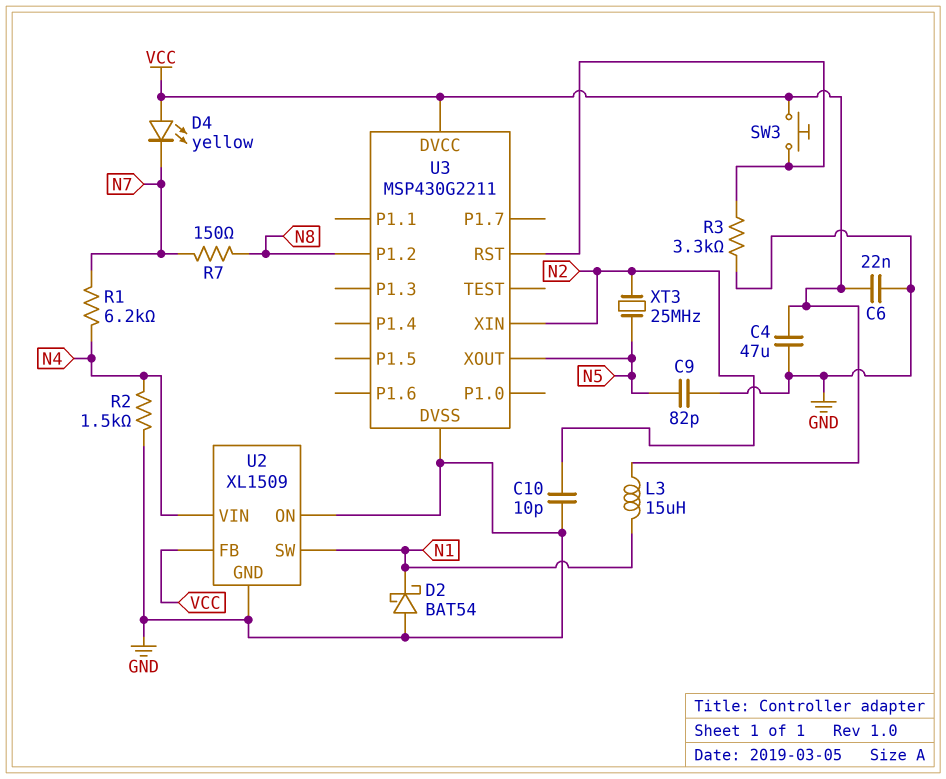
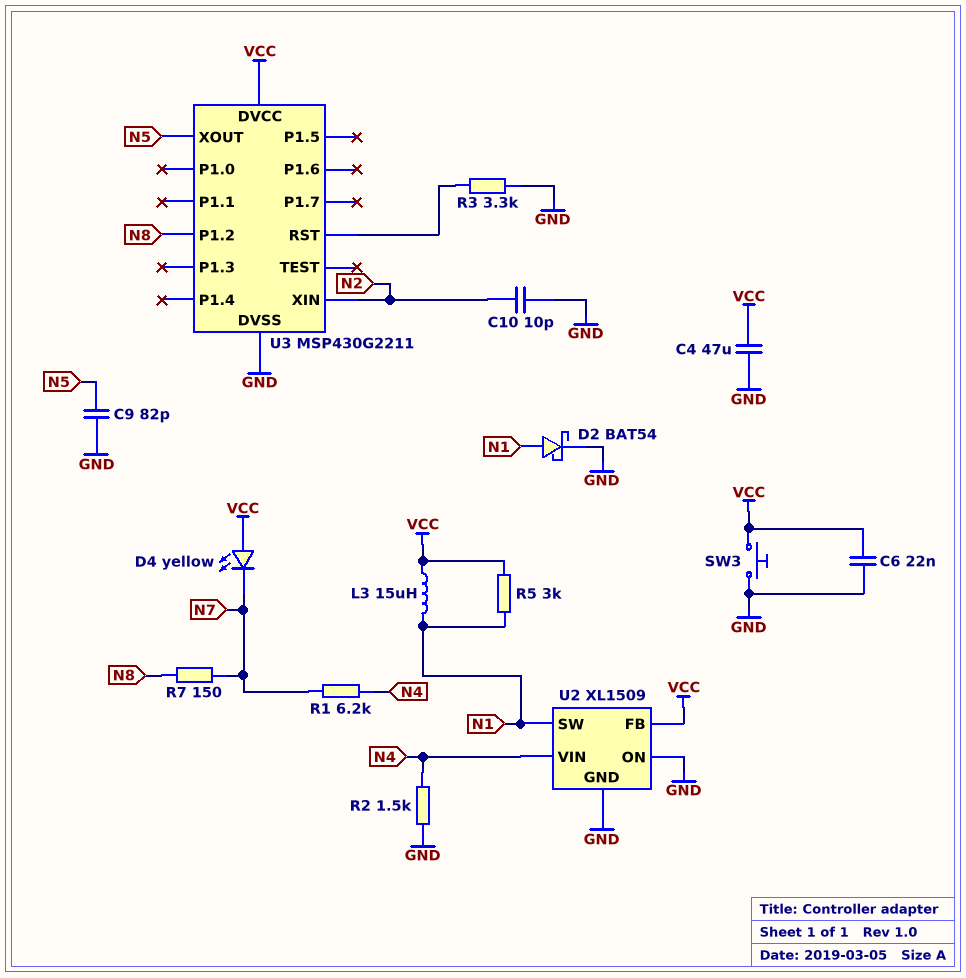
D2: schottky BAT54 (A GND, K N1) -> schottky BAT54 (A N1, K GND)
R5: none -> 3k (N1, VCC)
SW3: button (U3/RST, VCC) -> button (GND, VCC)
XT3: 25MHz (N2, N5) -> none

